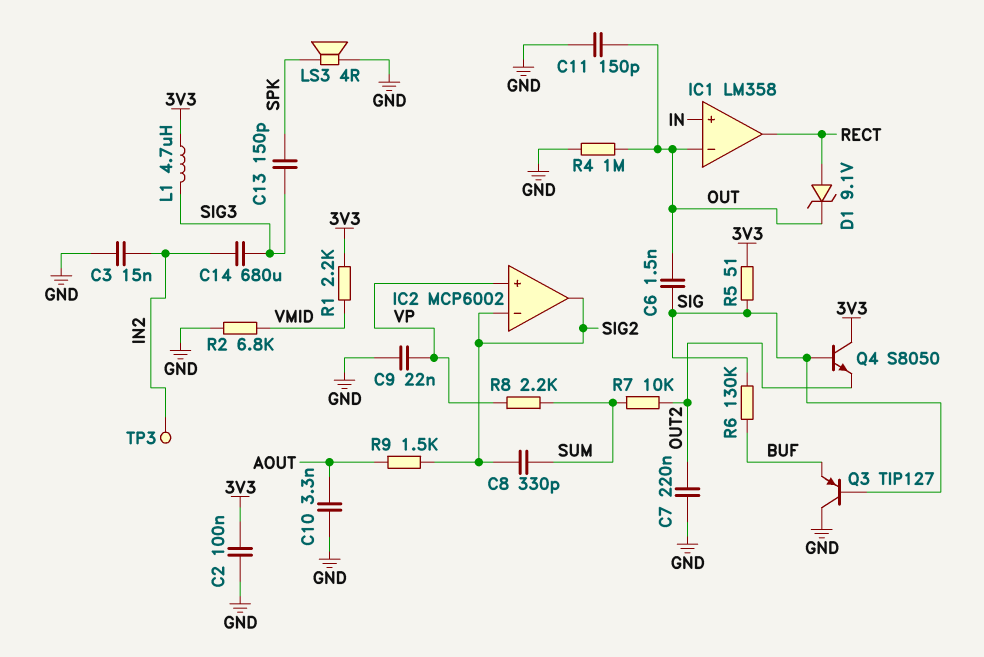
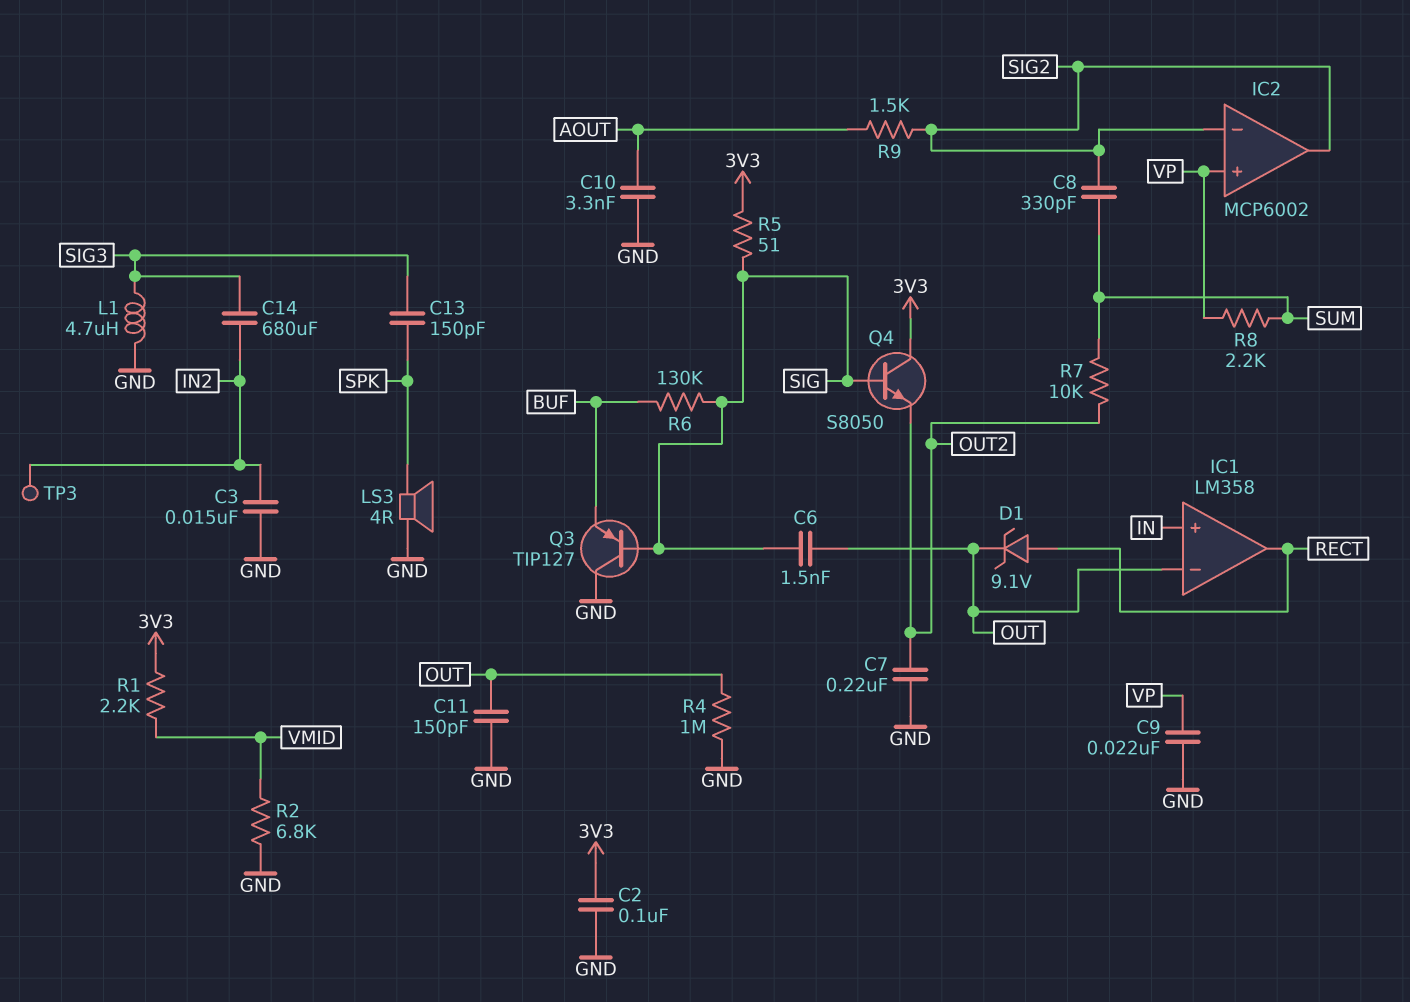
L1: 4.7uH (3V3, SIG3) -> 4.7uH (GND, SIG3)

